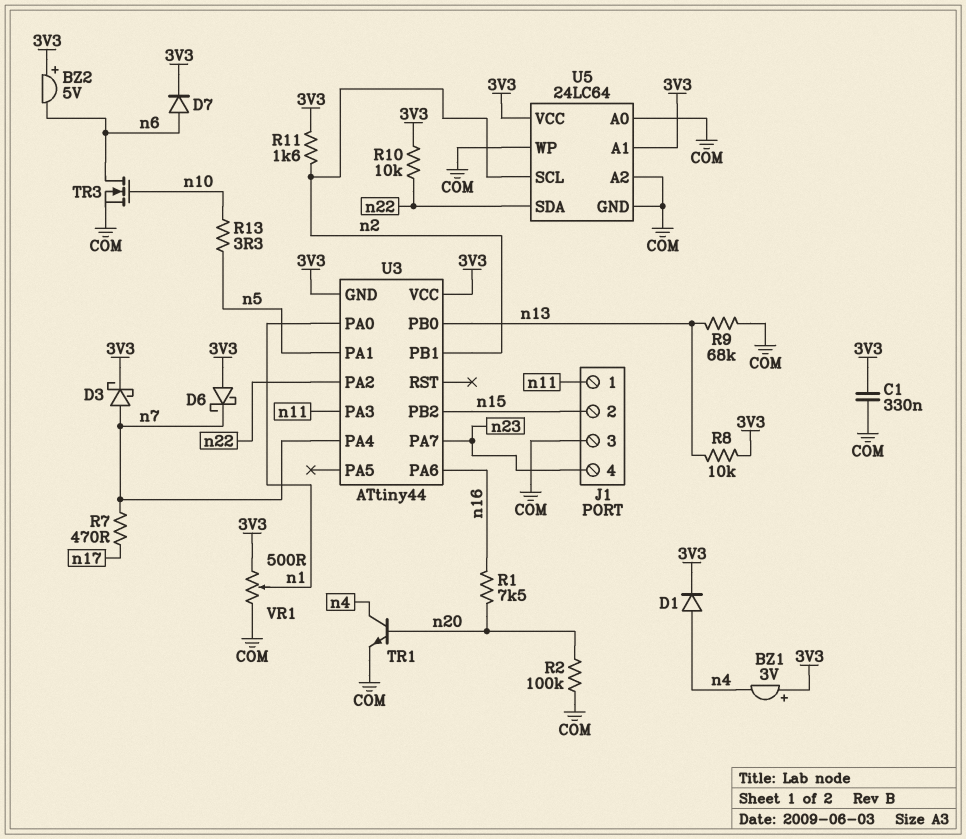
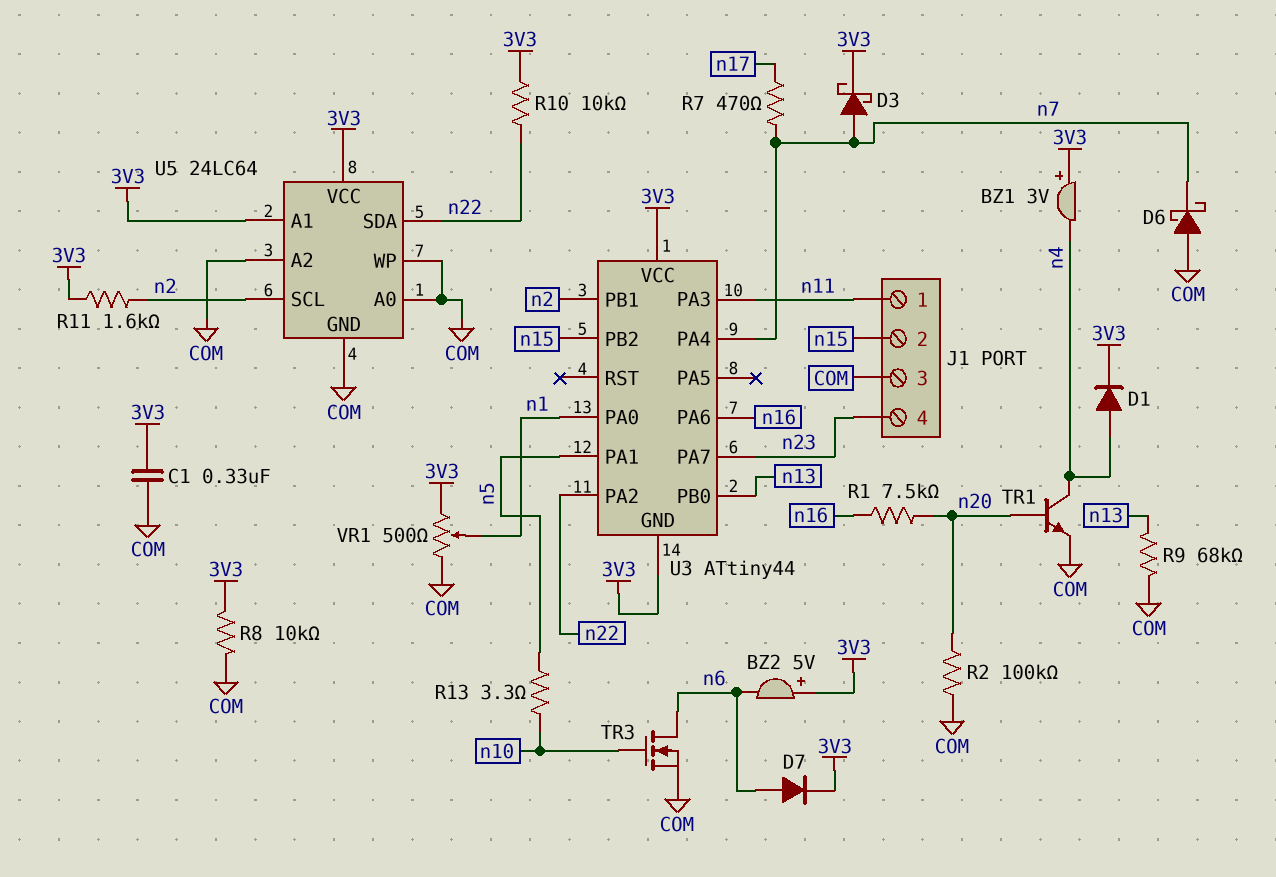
D6: schottky (A 3V3, K n7) -> schottky (A COM, K n7)
R8: 10k (3V3, n13) -> 10k (3V3, COM)

